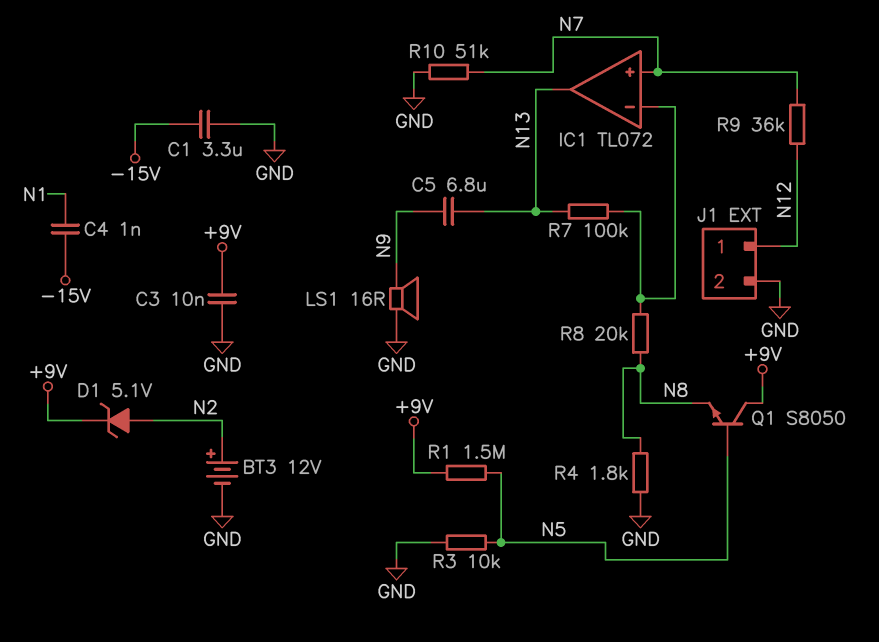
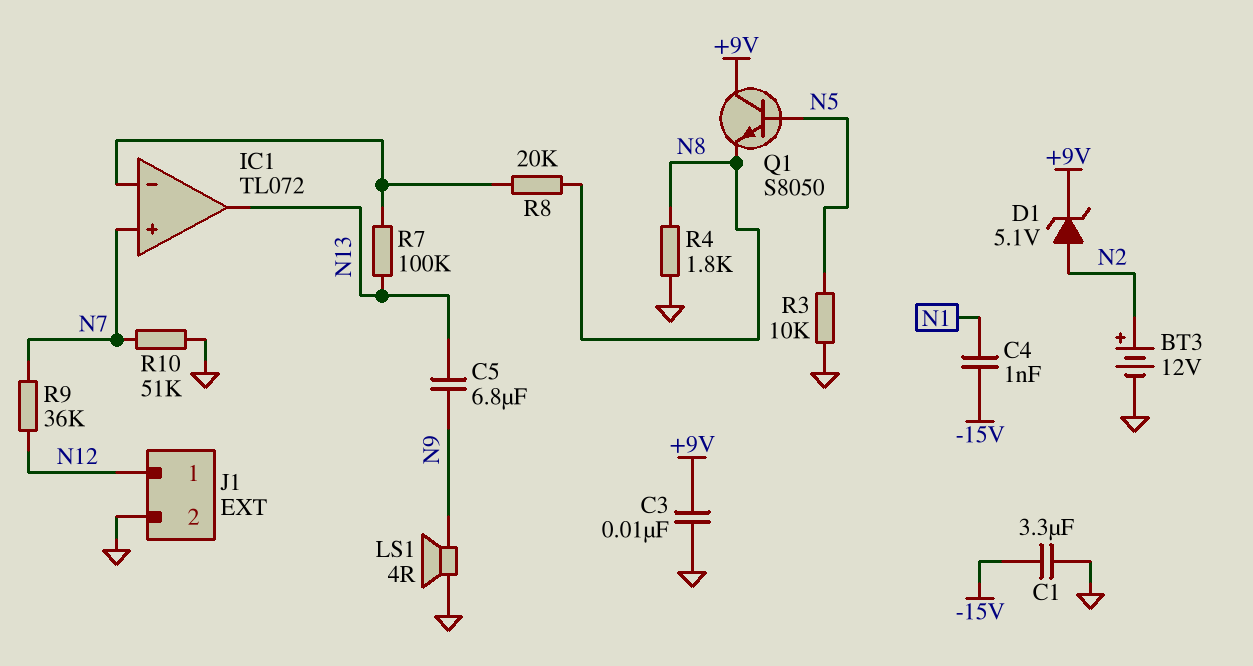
LS1: speaker 16R (GND, N9) -> speaker 4R (GND, N9)
R1: 1.5M (+9V, N5) -> none

